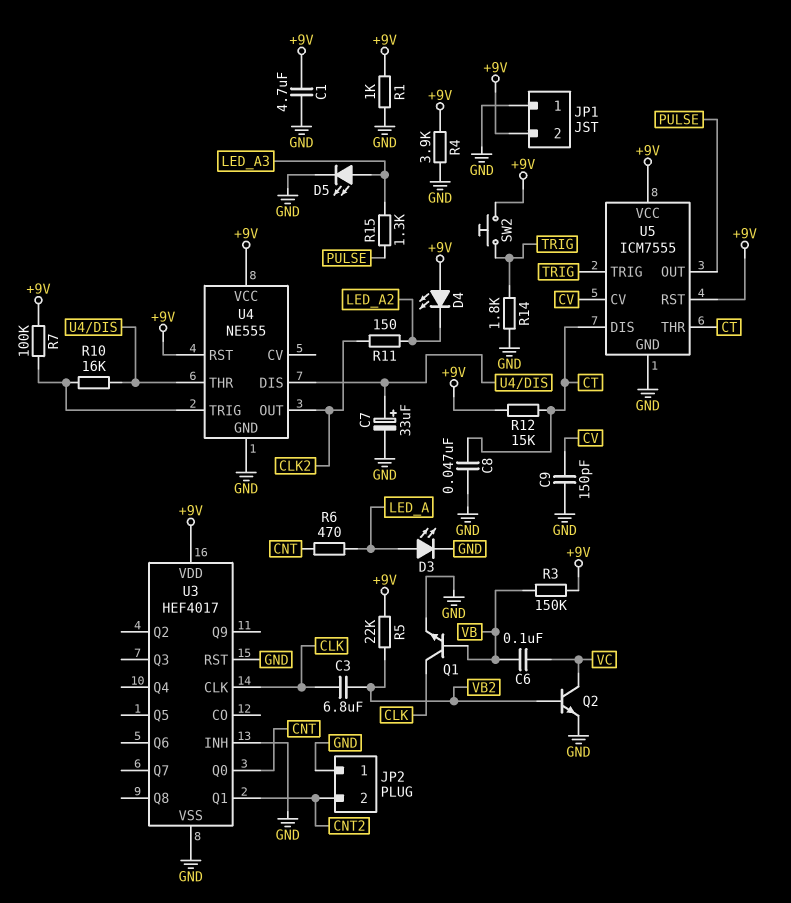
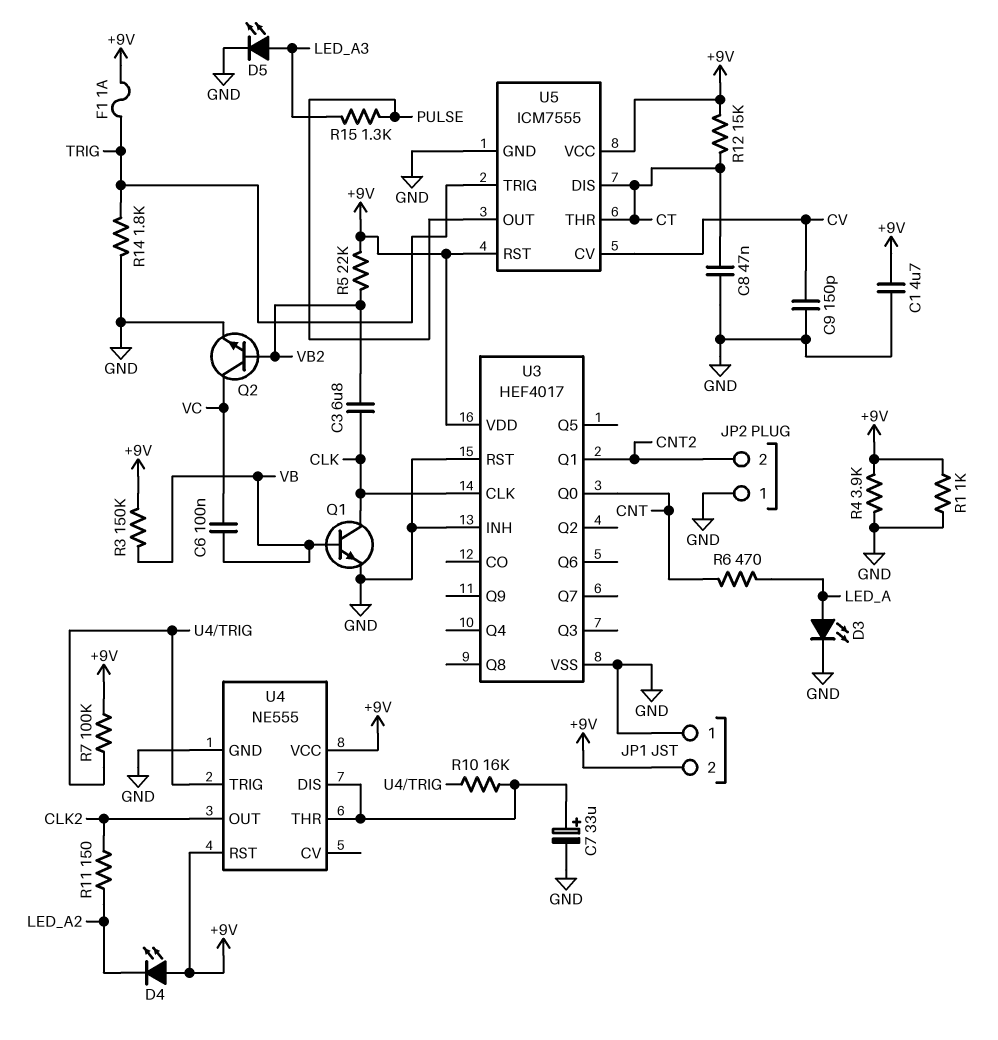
F1: none -> 1A (+9V, TRIG)
SW2: button (+9V, TRIG) -> none

